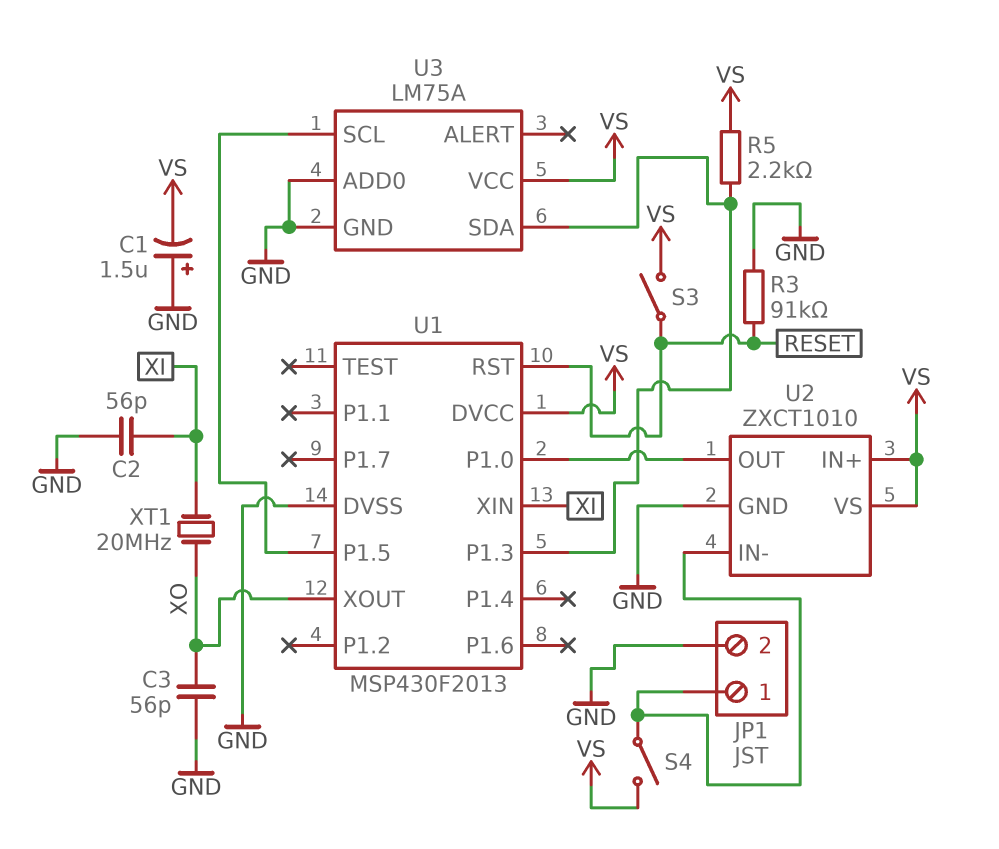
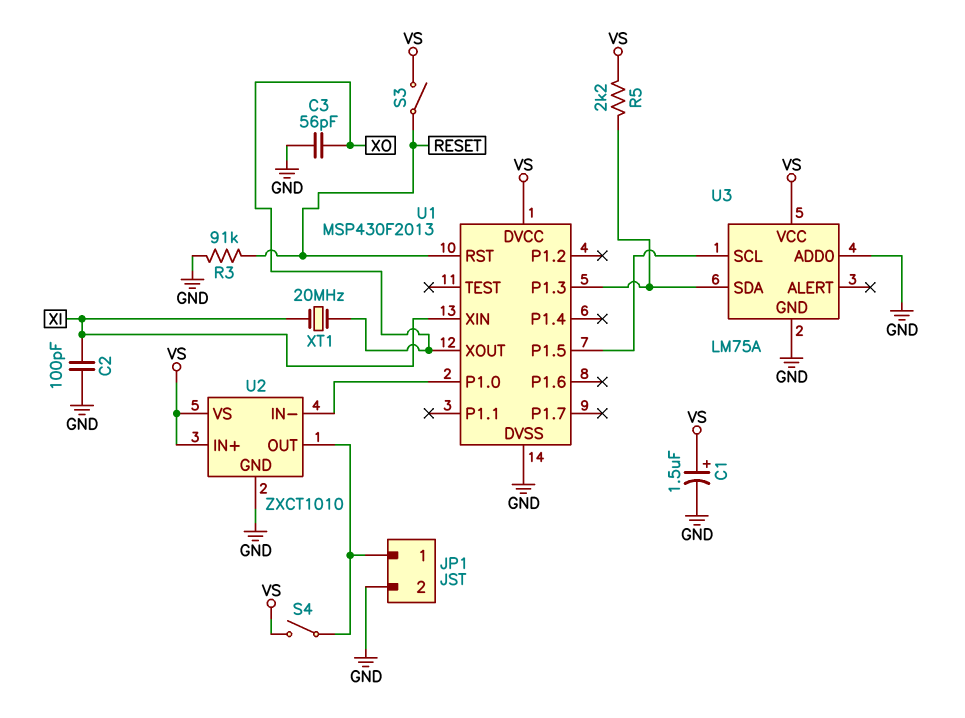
C1: 1.5uF (plus GND, minus VS) -> 1.5uF (plus VS, minus GND)
C2: 56pF (GND, XI) -> 100pF (GND, XI)
U2 pin IN-: JP1/1 -> U1/P1.0
U2 pin OUT: U1/P1.0 -> JP1/1

